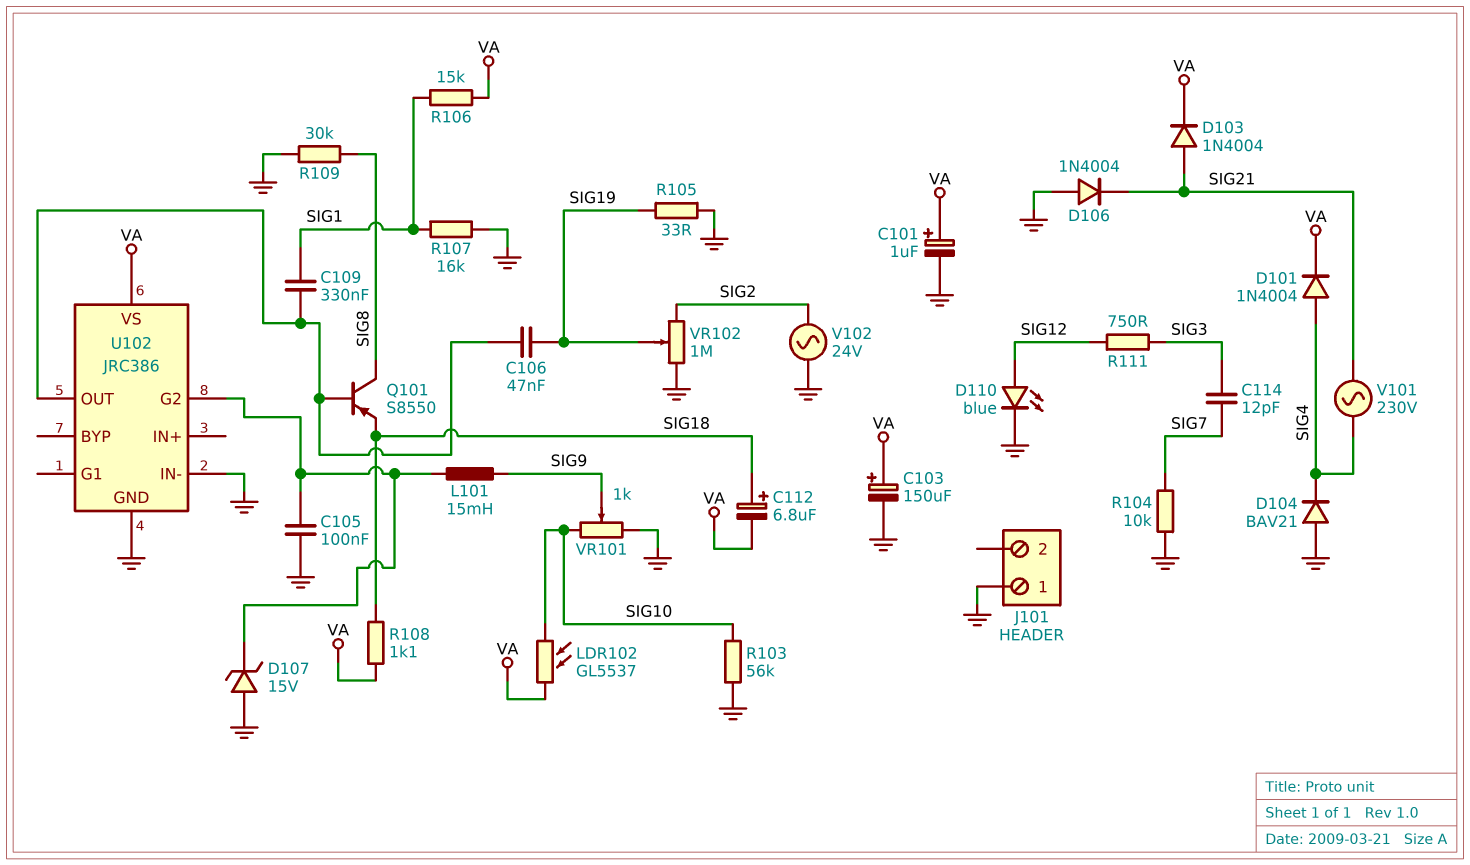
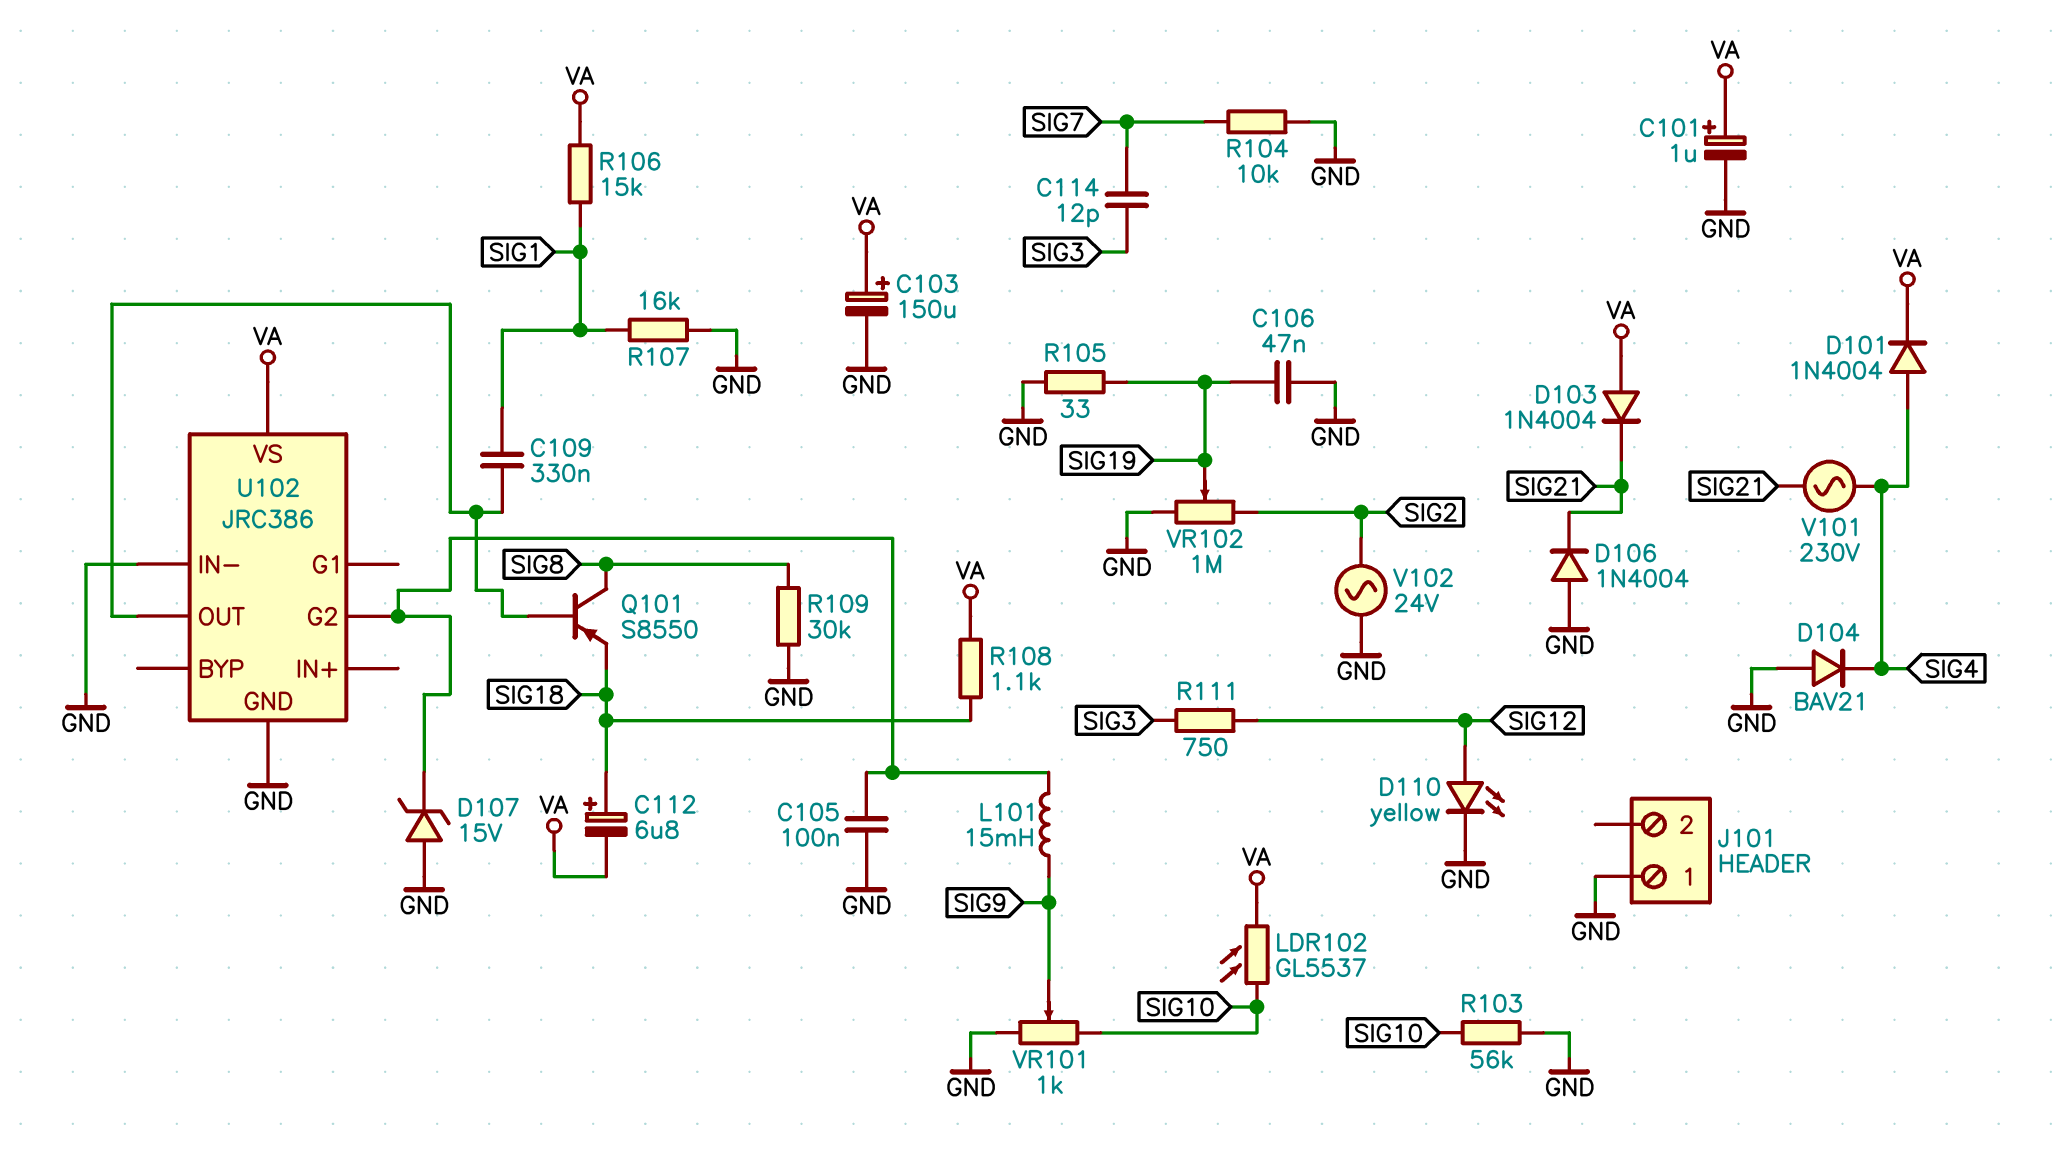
C106: 47nF (SIG19, U102/OUT) -> 47nF (GND, SIG19)
D103: diode 1N4004 (A SIG21, K VA) -> diode 1N4004 (A VA, K SIG21)
D110: LED blue (A SIG12, K GND) -> LED yellow (A SIG12, K GND)

